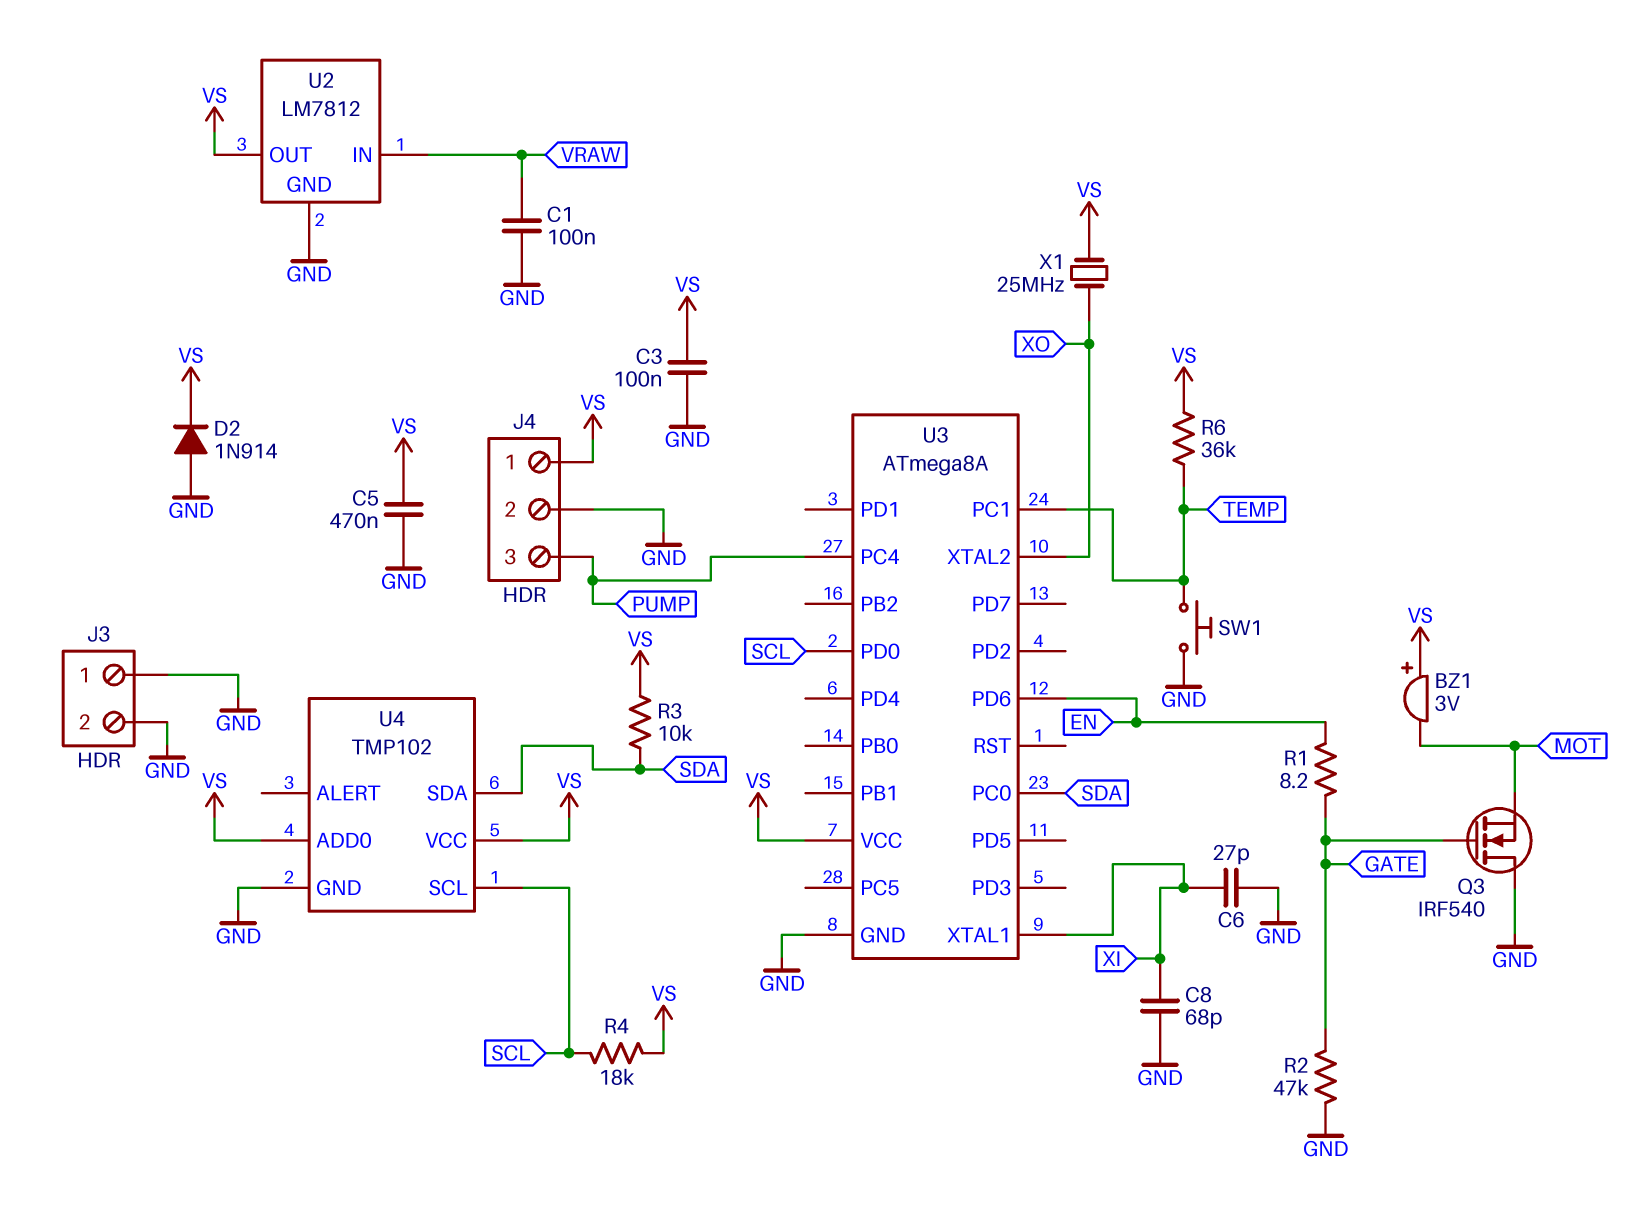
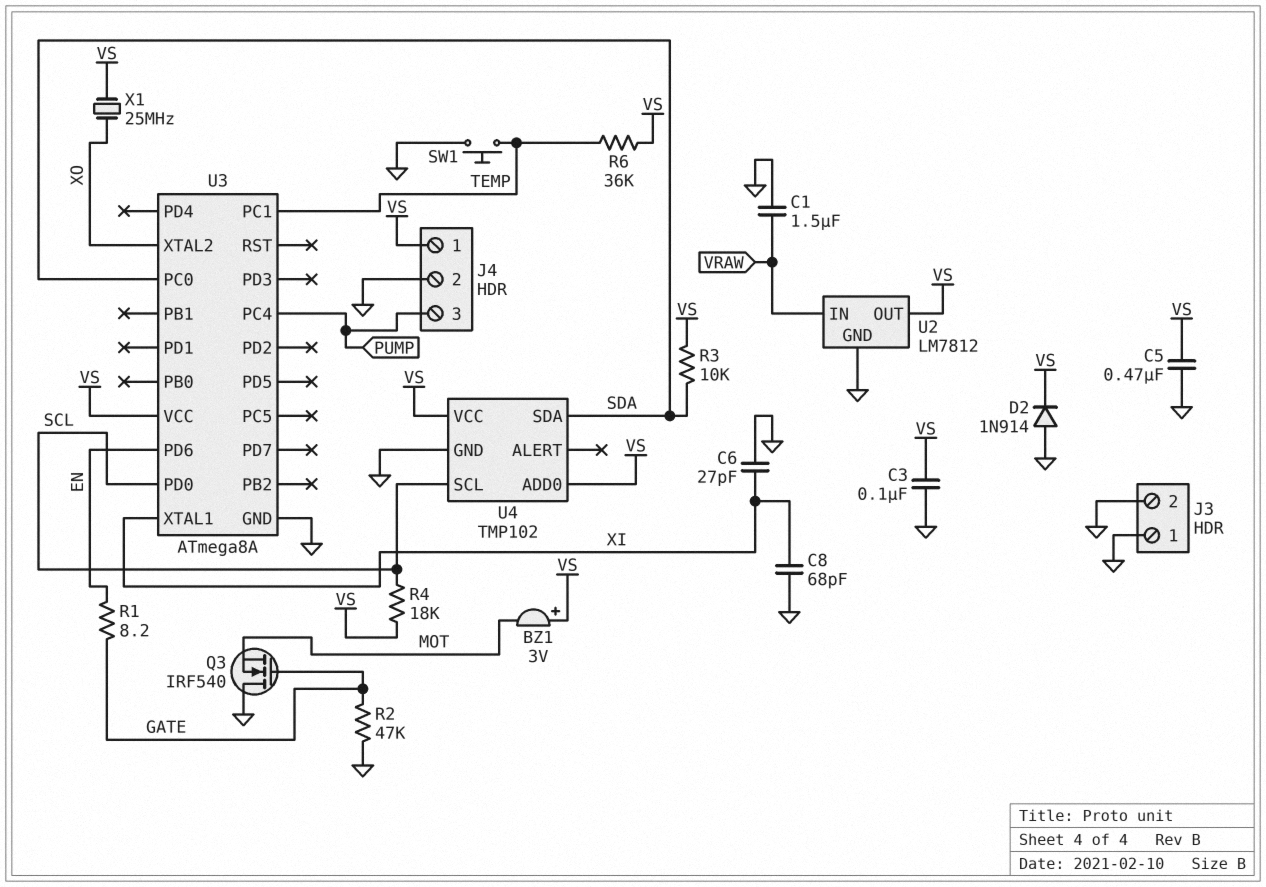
C1: 100nF (GND, VRAW) -> 1.5uF (GND, VRAW)

